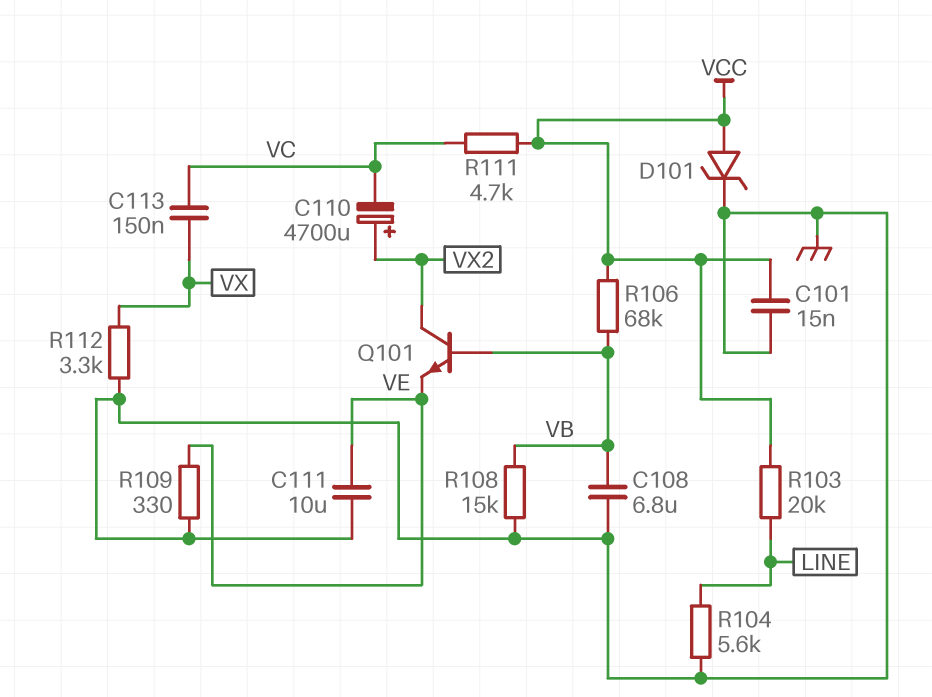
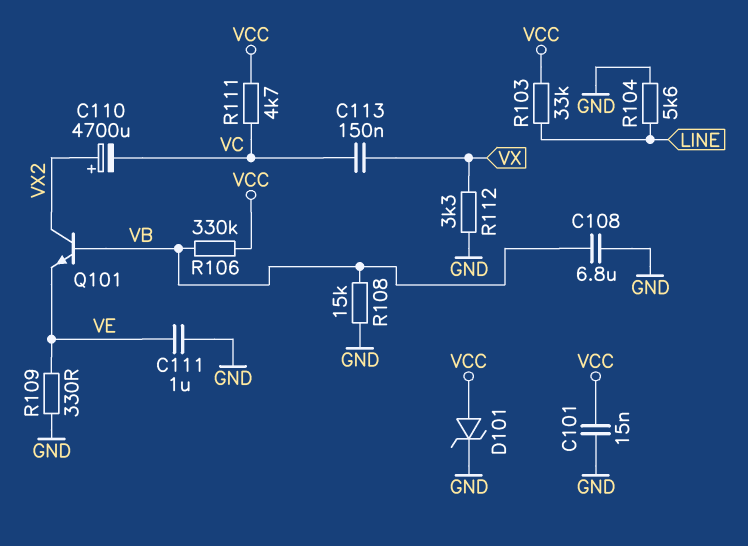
C111: 10uF (GND, VE) -> 1uF (GND, VE)
R103: 20k (LINE, VCC) -> 33k (LINE, VCC)
R106: 68k (VB, VCC) -> 330k (VB, VCC)

